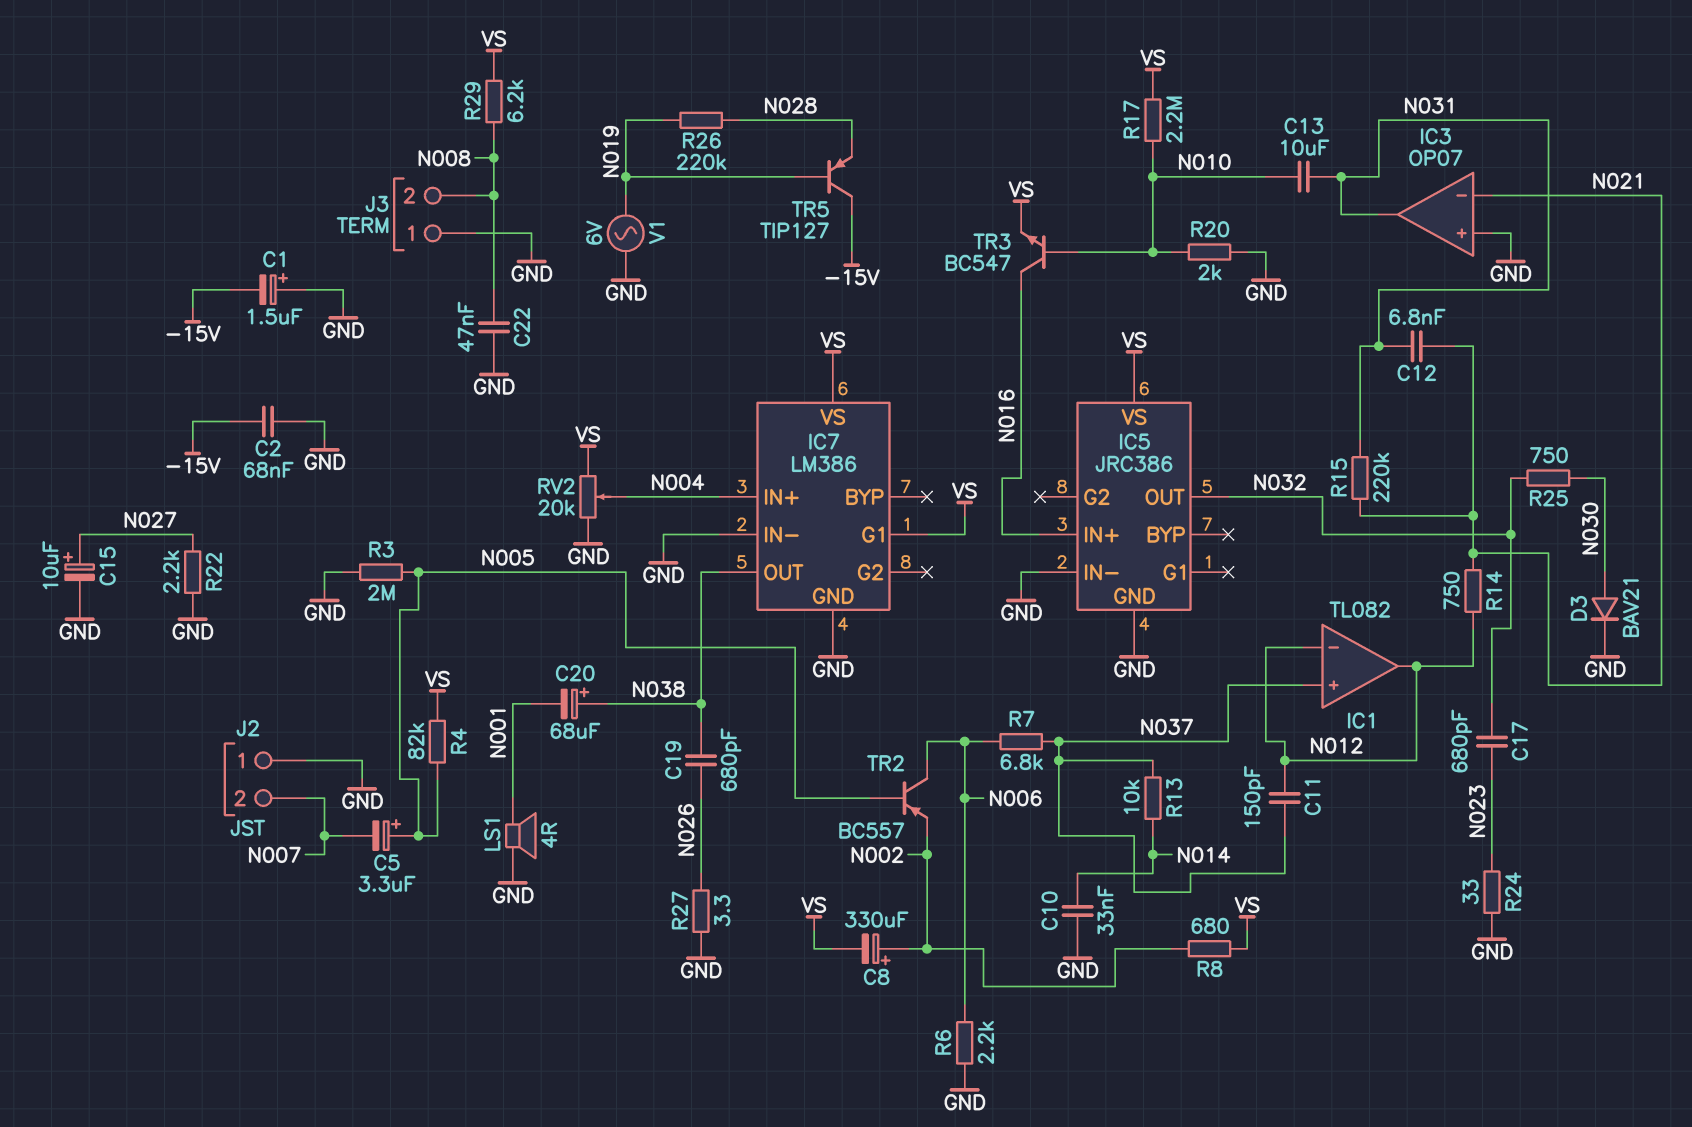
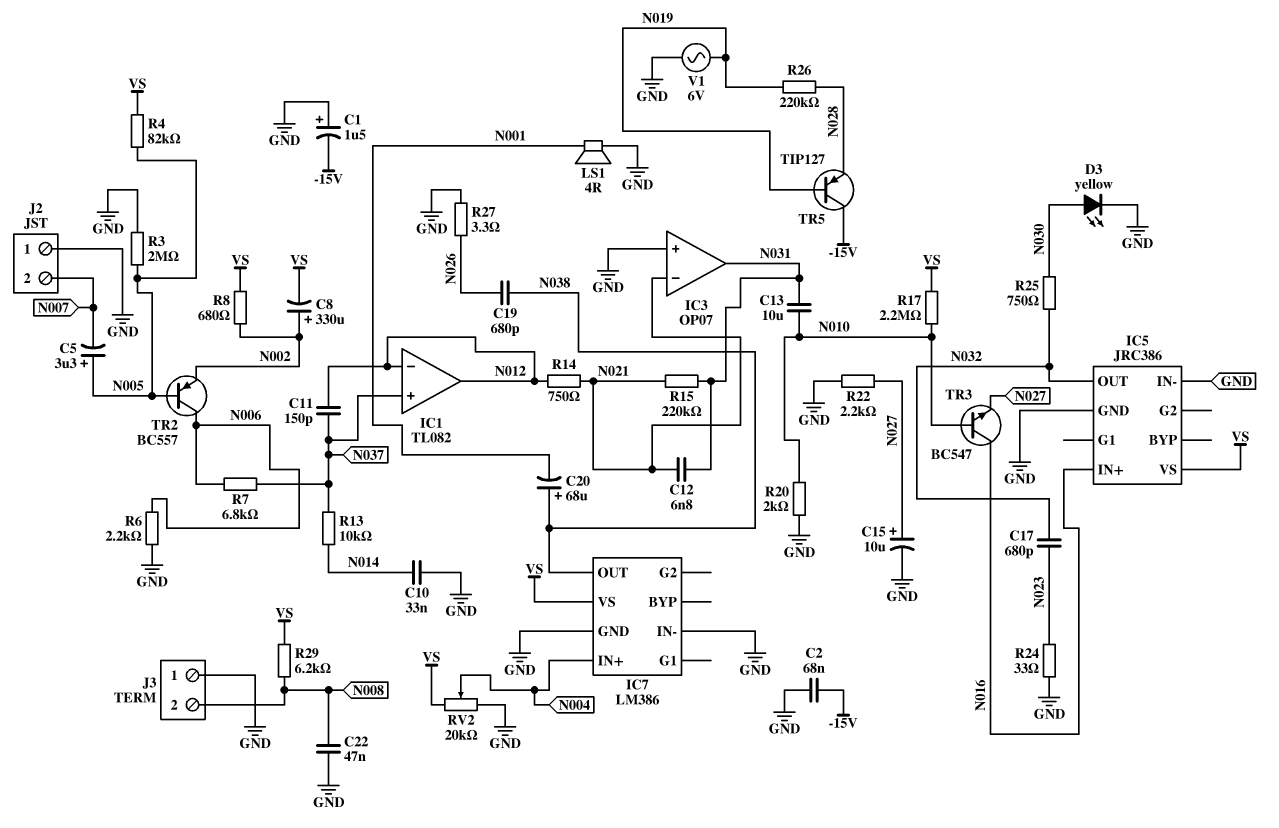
D3: diode BAV21 (A N030, K GND) -> LED yellow (A N030, K GND)
IC7 pin G1: VS -> none
TR3: NPN BC547 (B N010, C N016, E VS) -> NPN BC547 (B N010, C N016, E N027)

